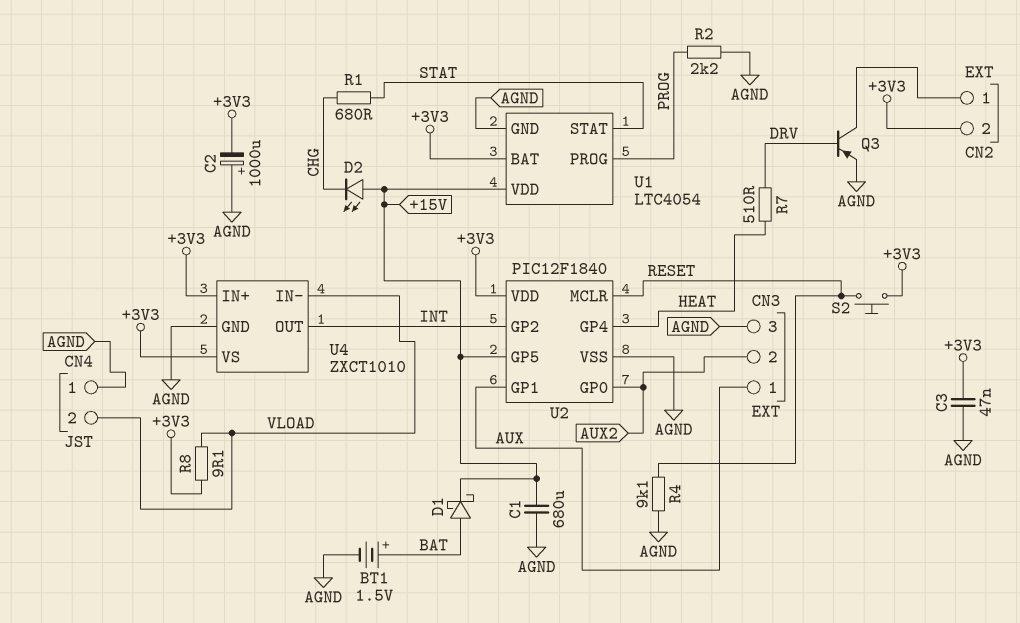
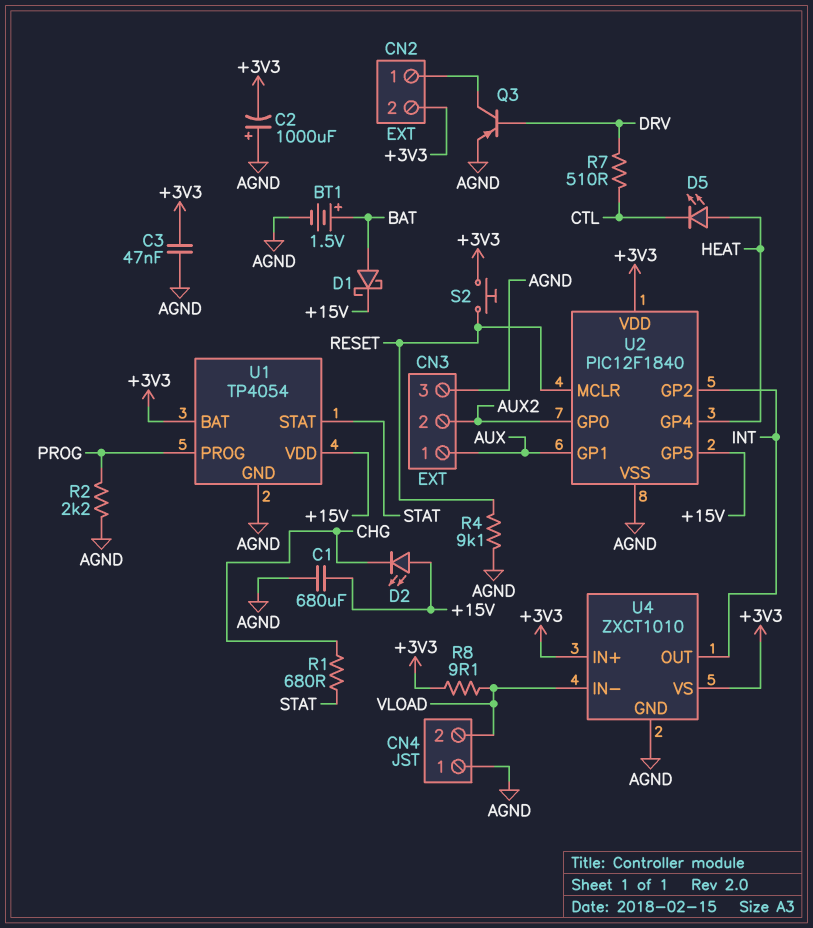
D5: none -> LED (A HEAT, K CTL)
R7: 510 (DRV, HEAT) -> 510 (CTL, DRV)
U1: LTC4054 -> TP4054

